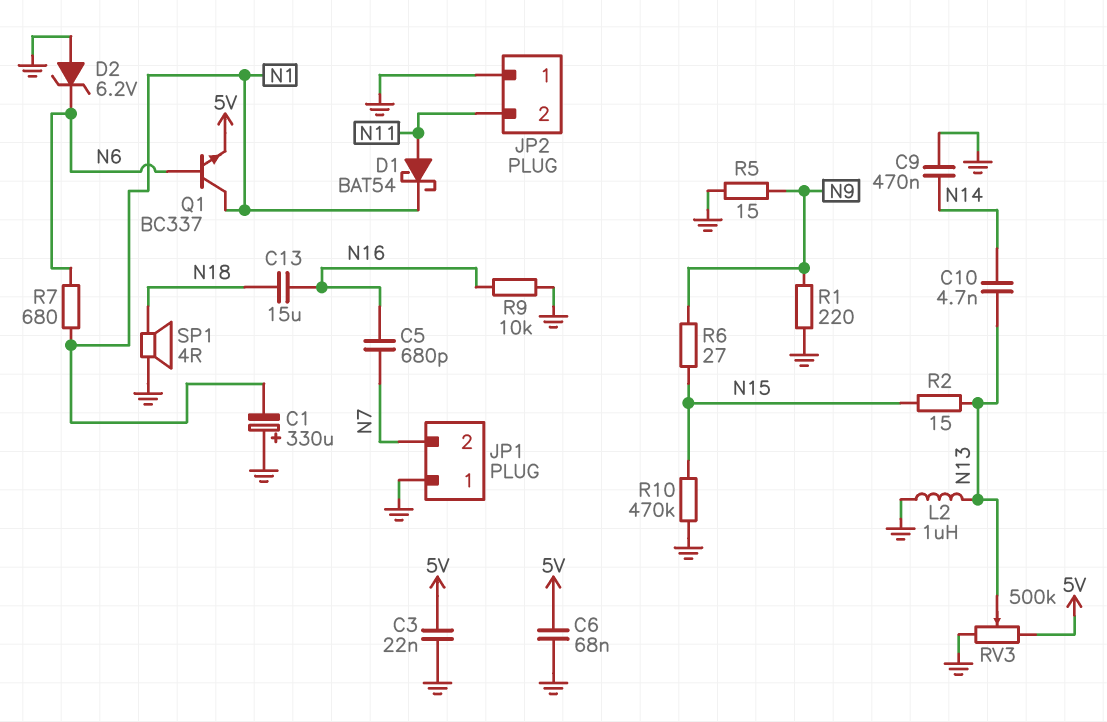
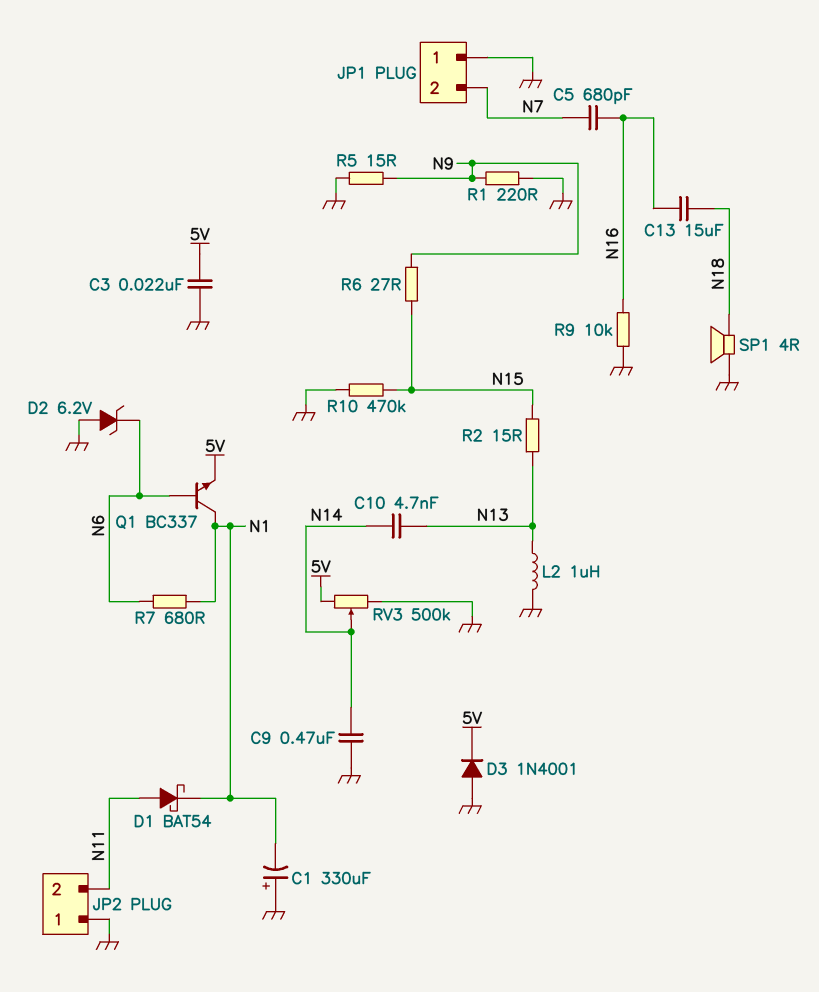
C6: 68nF (5V, GND) -> none
D3: none -> diode 1N4001 (A GND, K 5V)
RV3: 500k (5V, GND, wiper N13) -> 500k (5V, GND, wiper N14)

